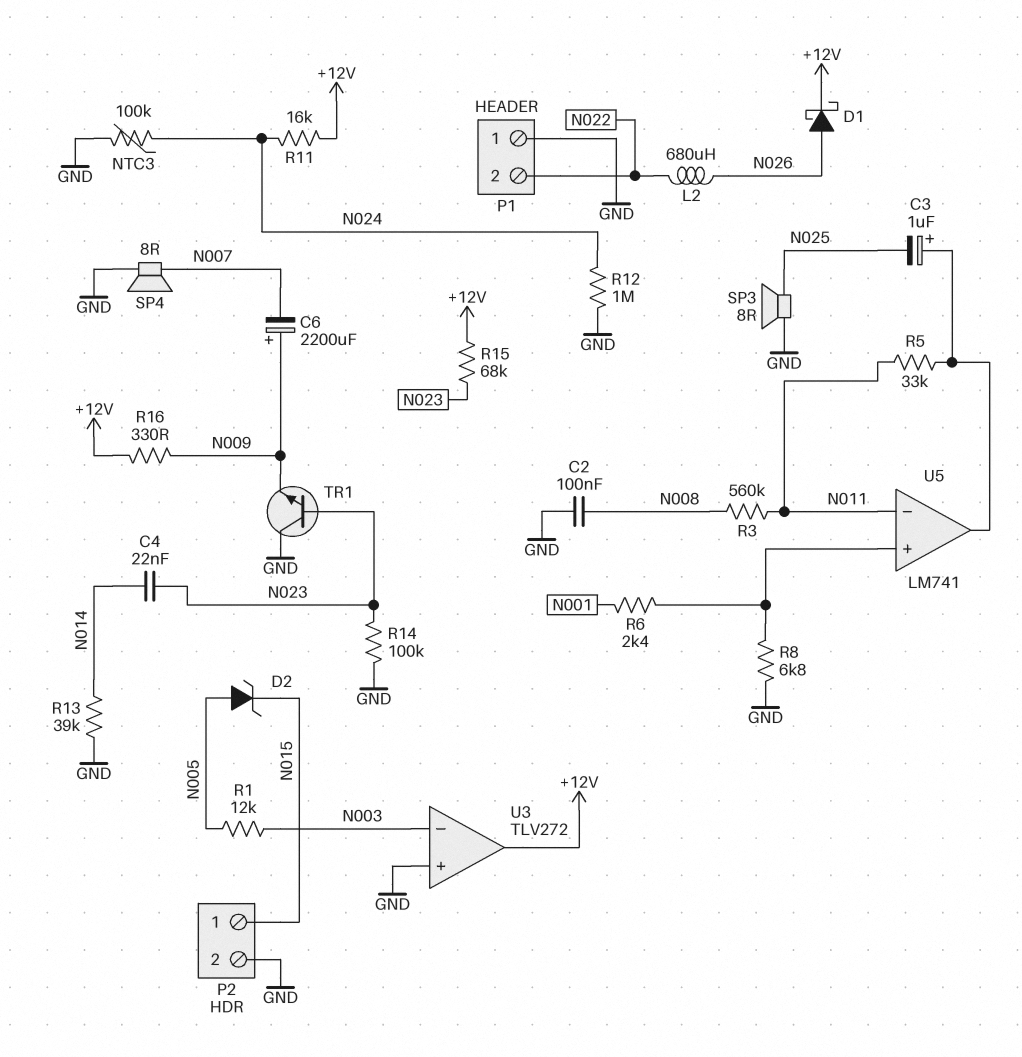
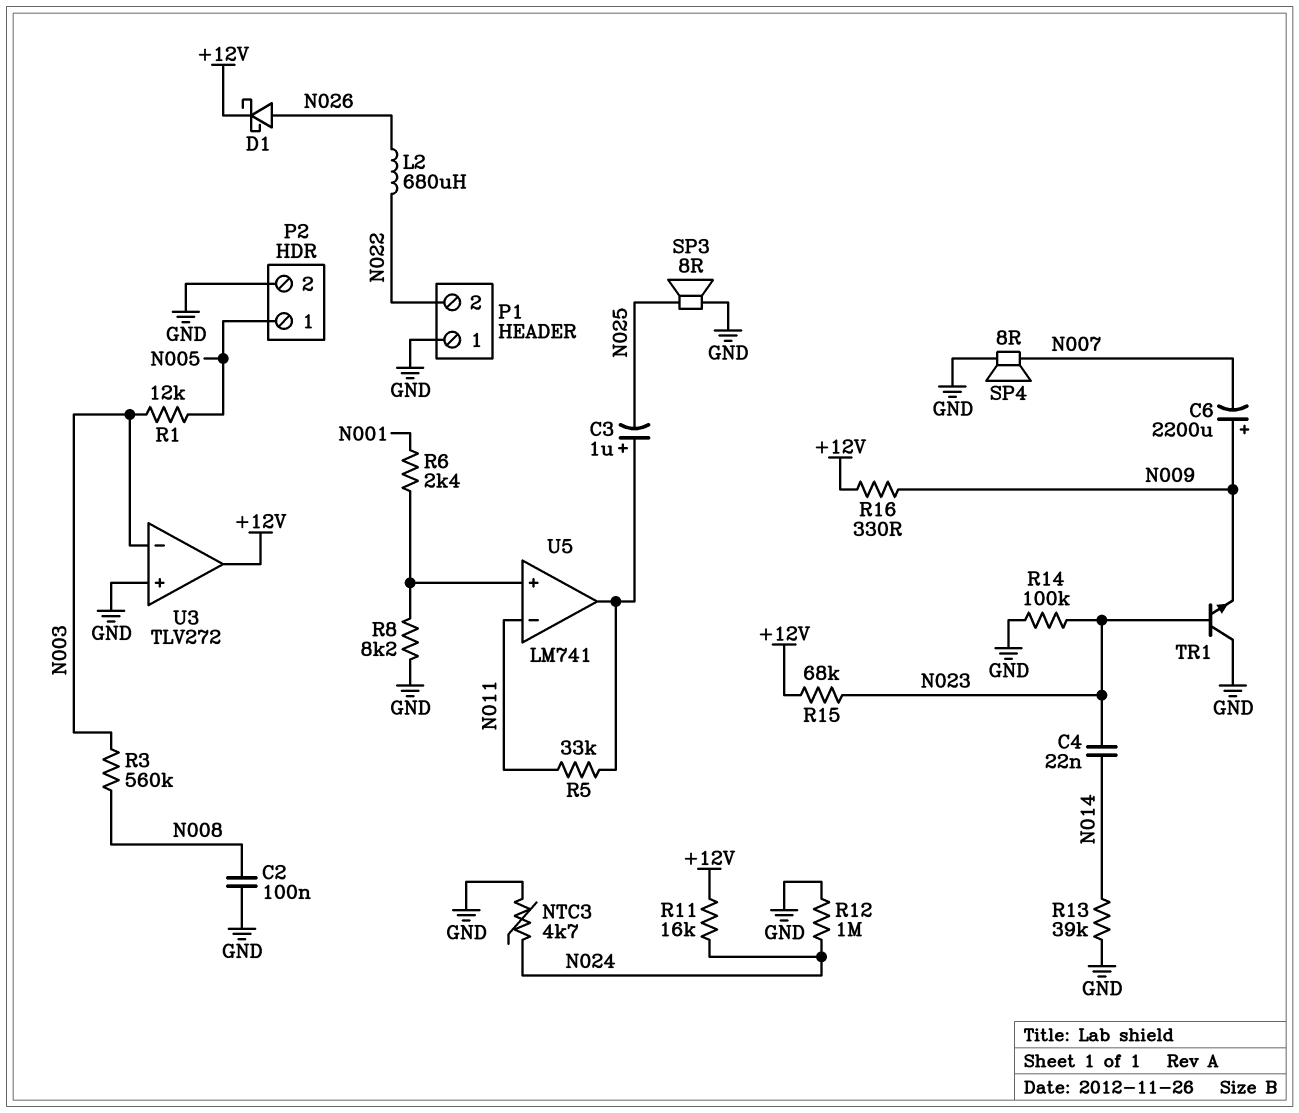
D2: zener (A N005, K N015) -> none
NTC3: 100k (GND, N024) -> 4.7k (GND, N024)
P2 pin 1: N015 -> N005
R3: 560k (N008, N011) -> 560k (N003, N008)
R8: 6.8k (GND, U5/in+) -> 8.2k (GND, U5/in+)

